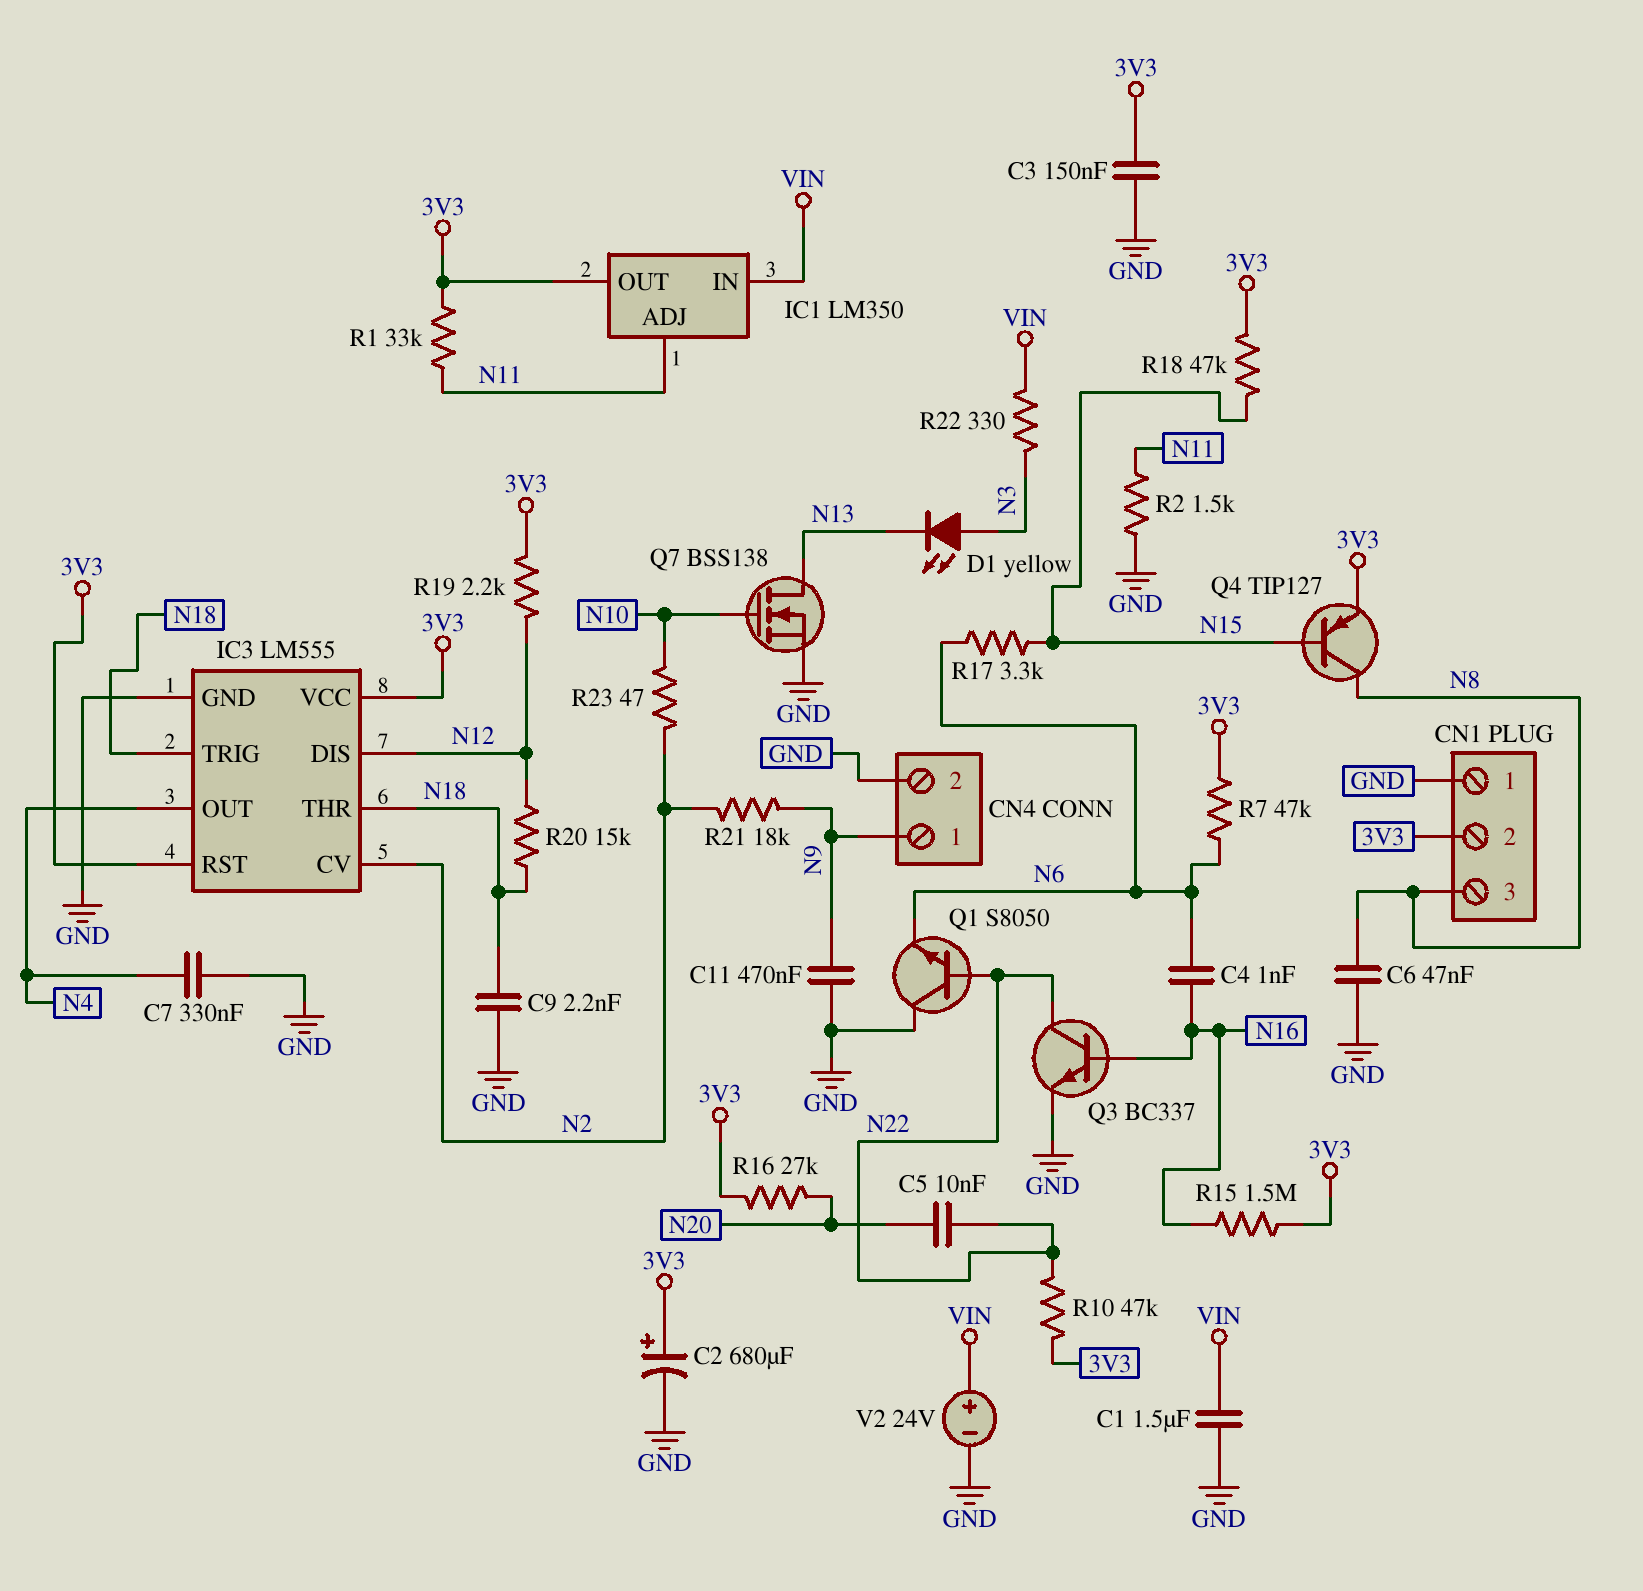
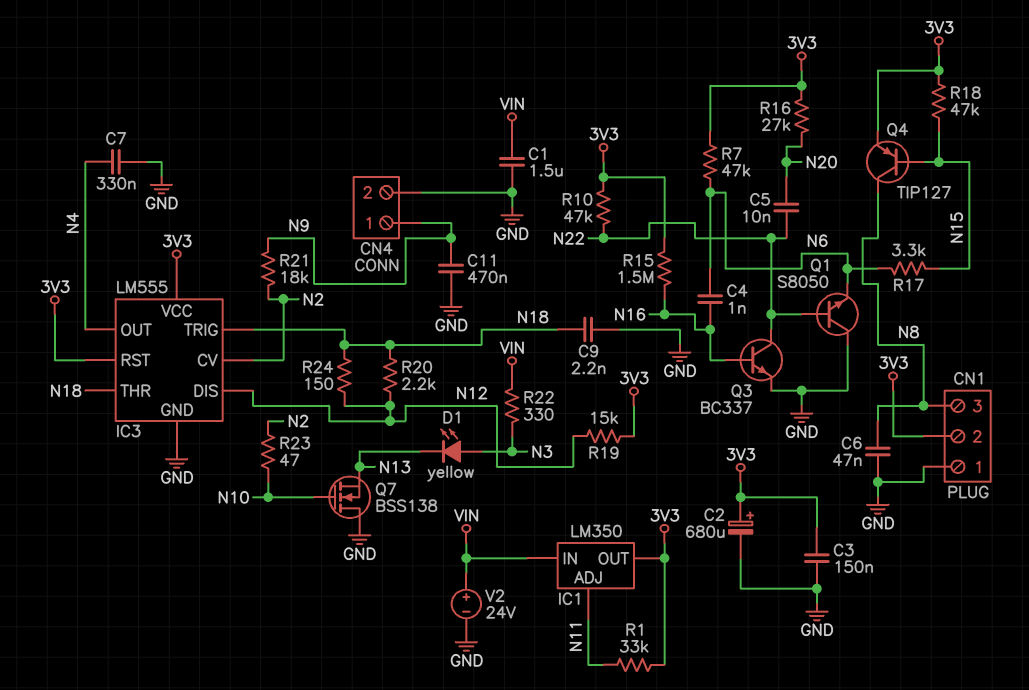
Q7: NMOS BSS138 (G N10, D N13, S GND) -> NMOS BSS138 (G N10, D GND, S N13)
R2: 1.5k (GND, N11) -> none
R19: 2.2k (3V3, N12) -> 15k (3V3, N12)
R20: 15k (N12, N18) -> 2.2k (N12, N18)
R24: none -> 150 (N12, N18)

